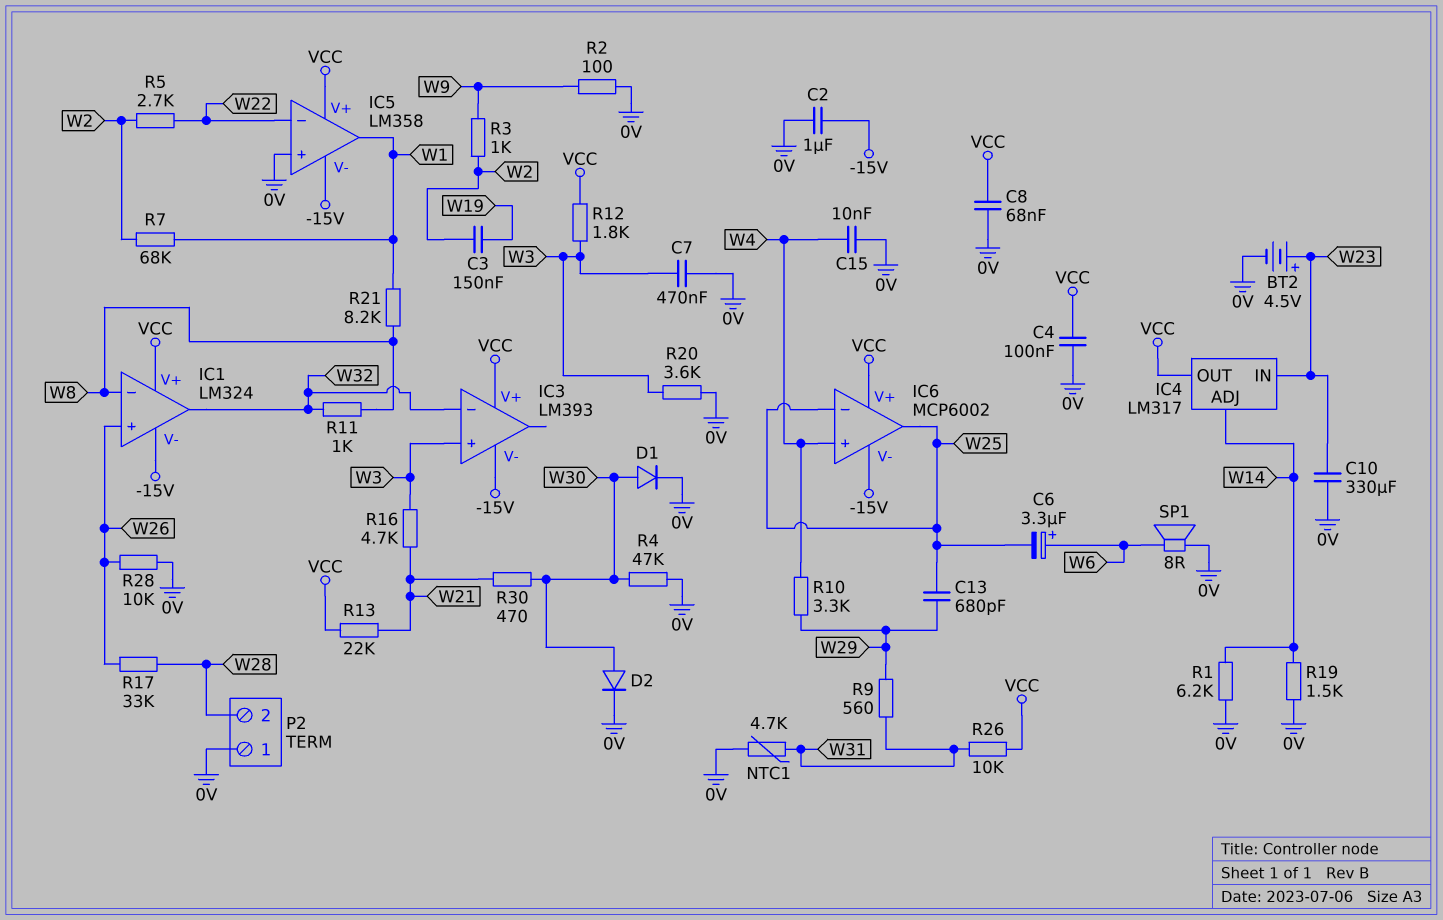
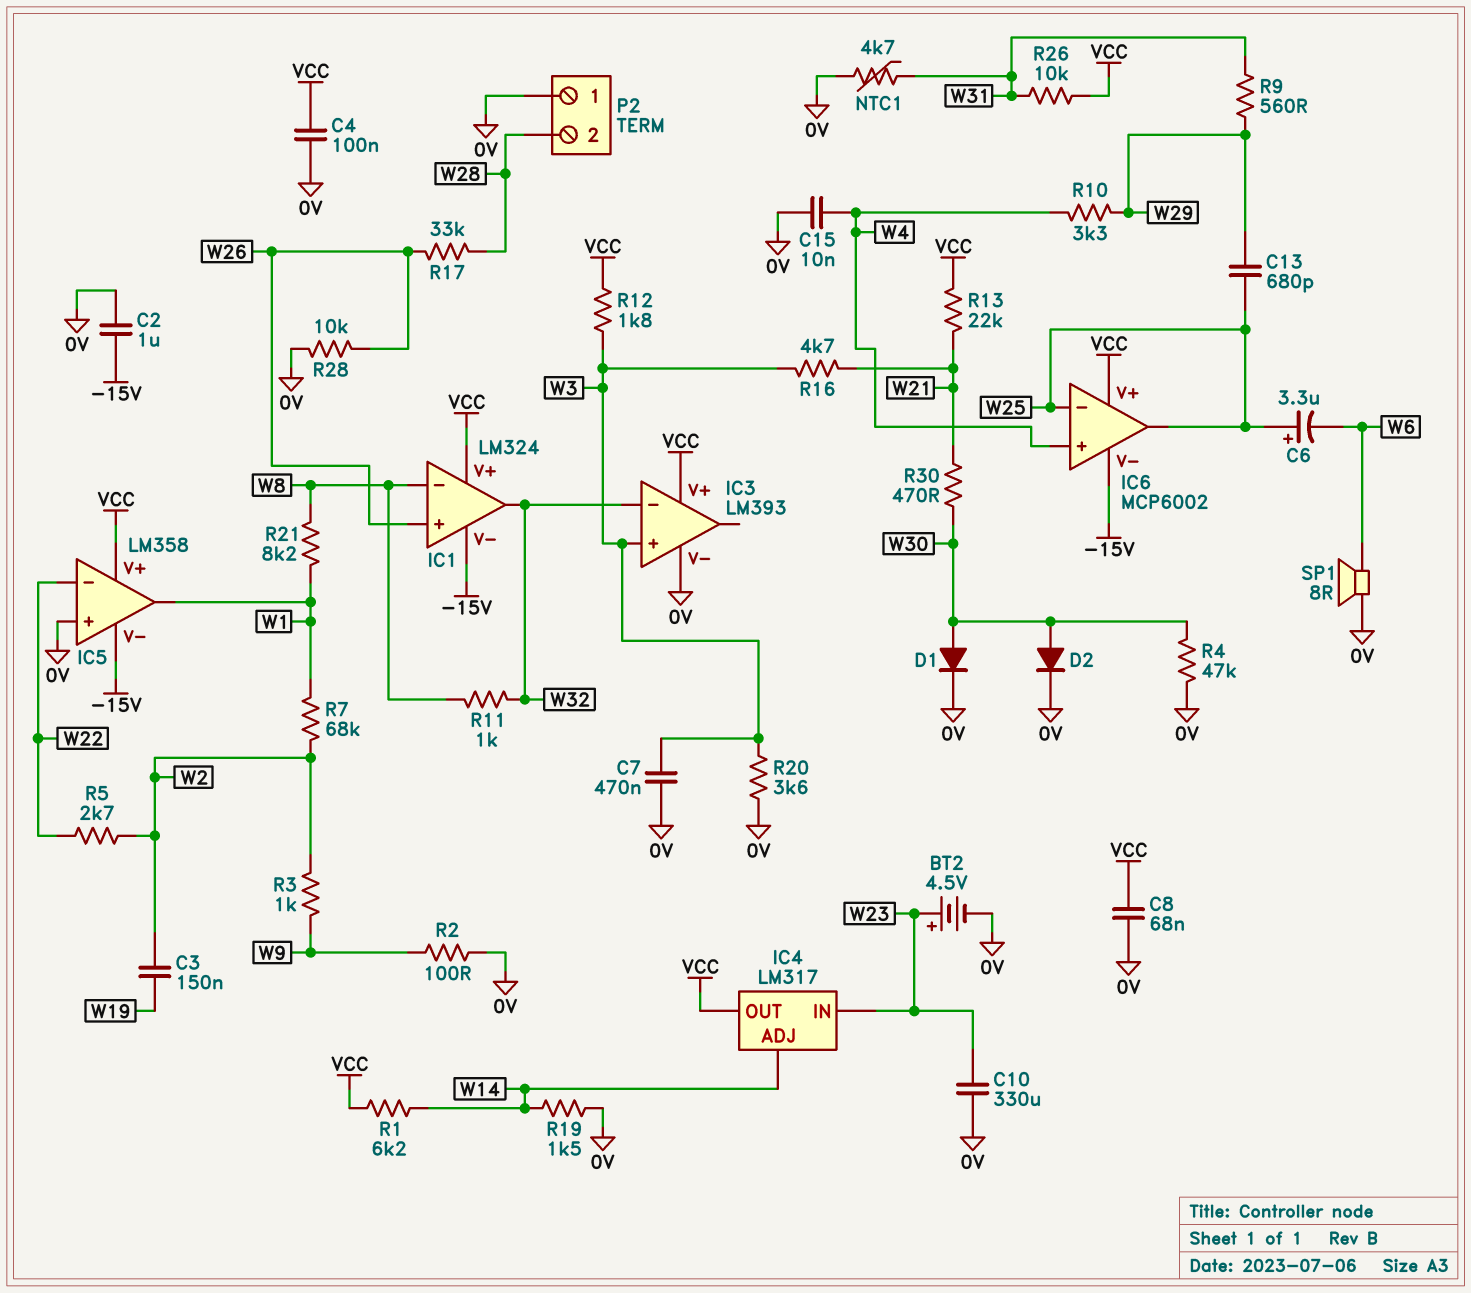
C6: 3.3uF (plus W6, minus W25) -> 3.3uF (plus W25, minus W6)
IC3 pin V-: -15V -> 0V
R1: 6.2k (0V, W14) -> 6.2k (VCC, W14)

